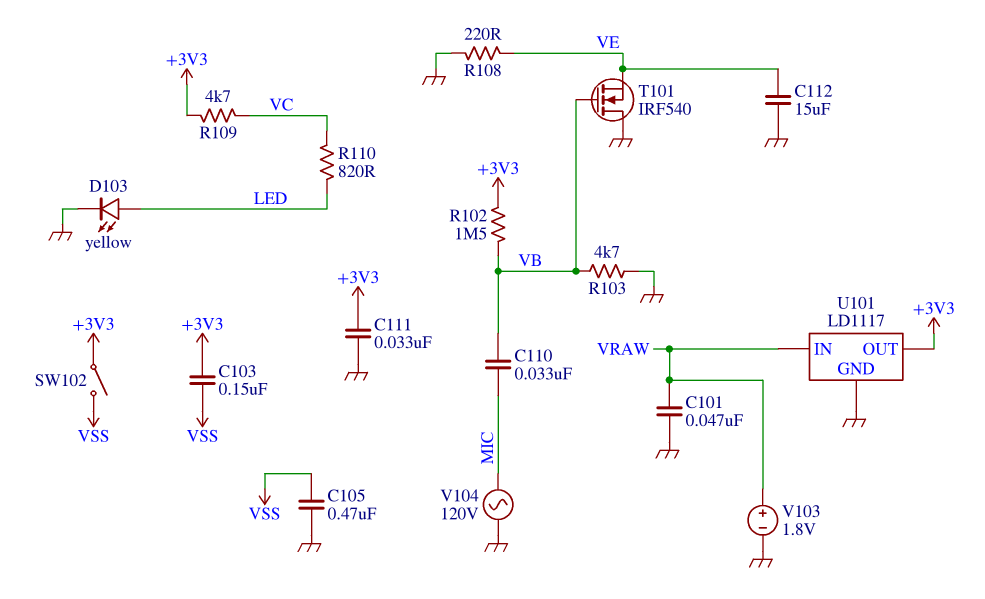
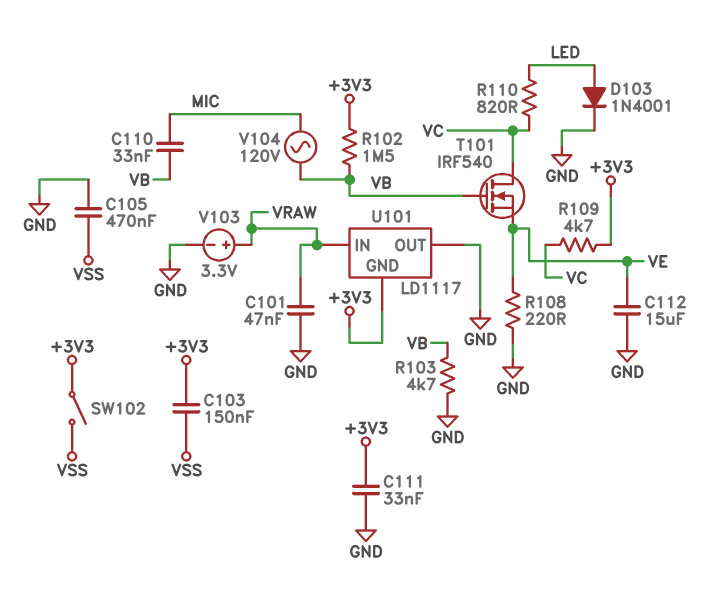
D103: LED yellow (A LED, K GND) -> diode 1N4001 (A LED, K GND)
T101: NMOS IRF540 (G VB, D GND, S VE) -> NMOS IRF540 (G VB, D VC, S VE)
U101 pin GND: GND -> +3V3
U101 pin OUT: +3V3 -> GND
V103: 1.8V (plus VRAW, minus GND) -> 3.3V (plus VRAW, minus GND)
V104: AC 120V (GND, MIC) -> AC 120V (MIC, VB)

